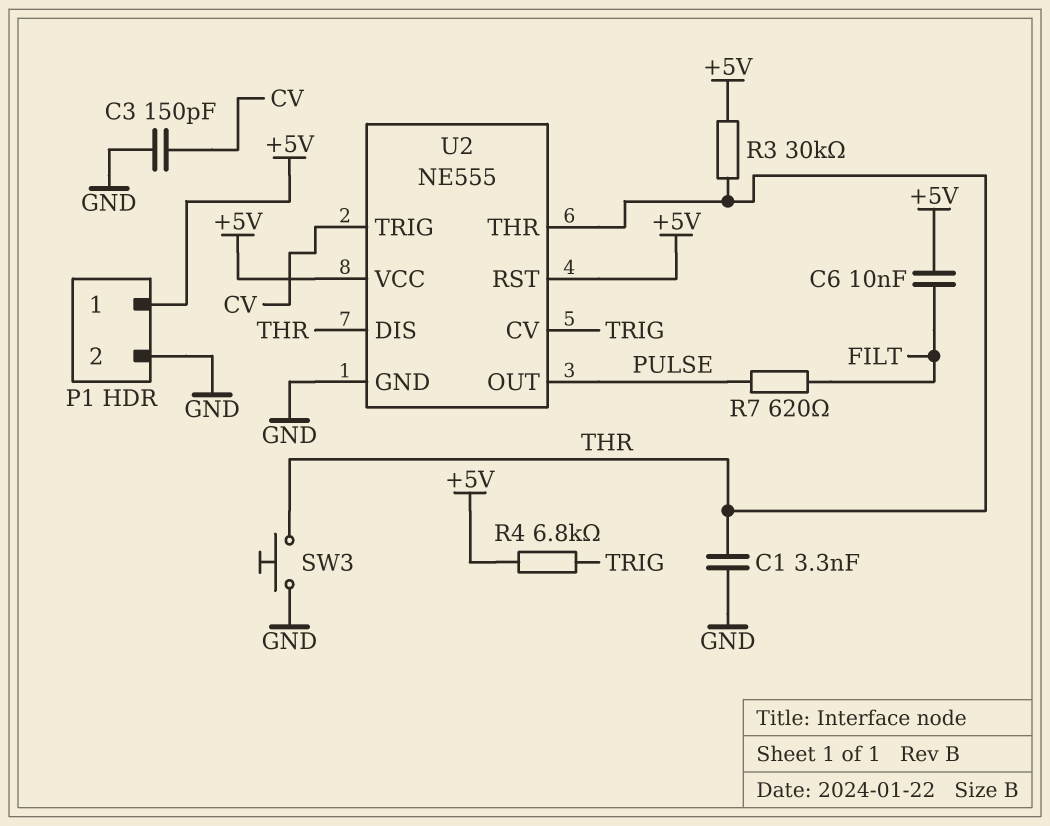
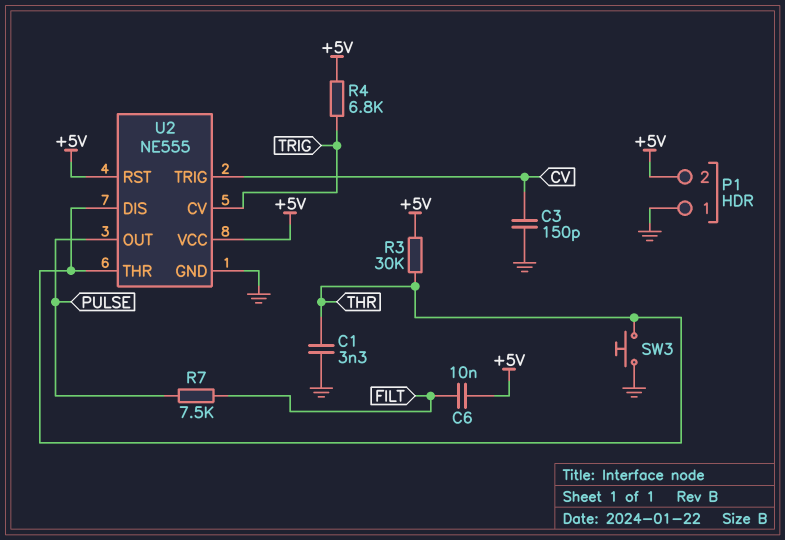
P1 pin 1: +5V -> GND
P1 pin 2: GND -> +5V
R7: 620 (FILT, PULSE) -> 7.5k (FILT, PULSE)

